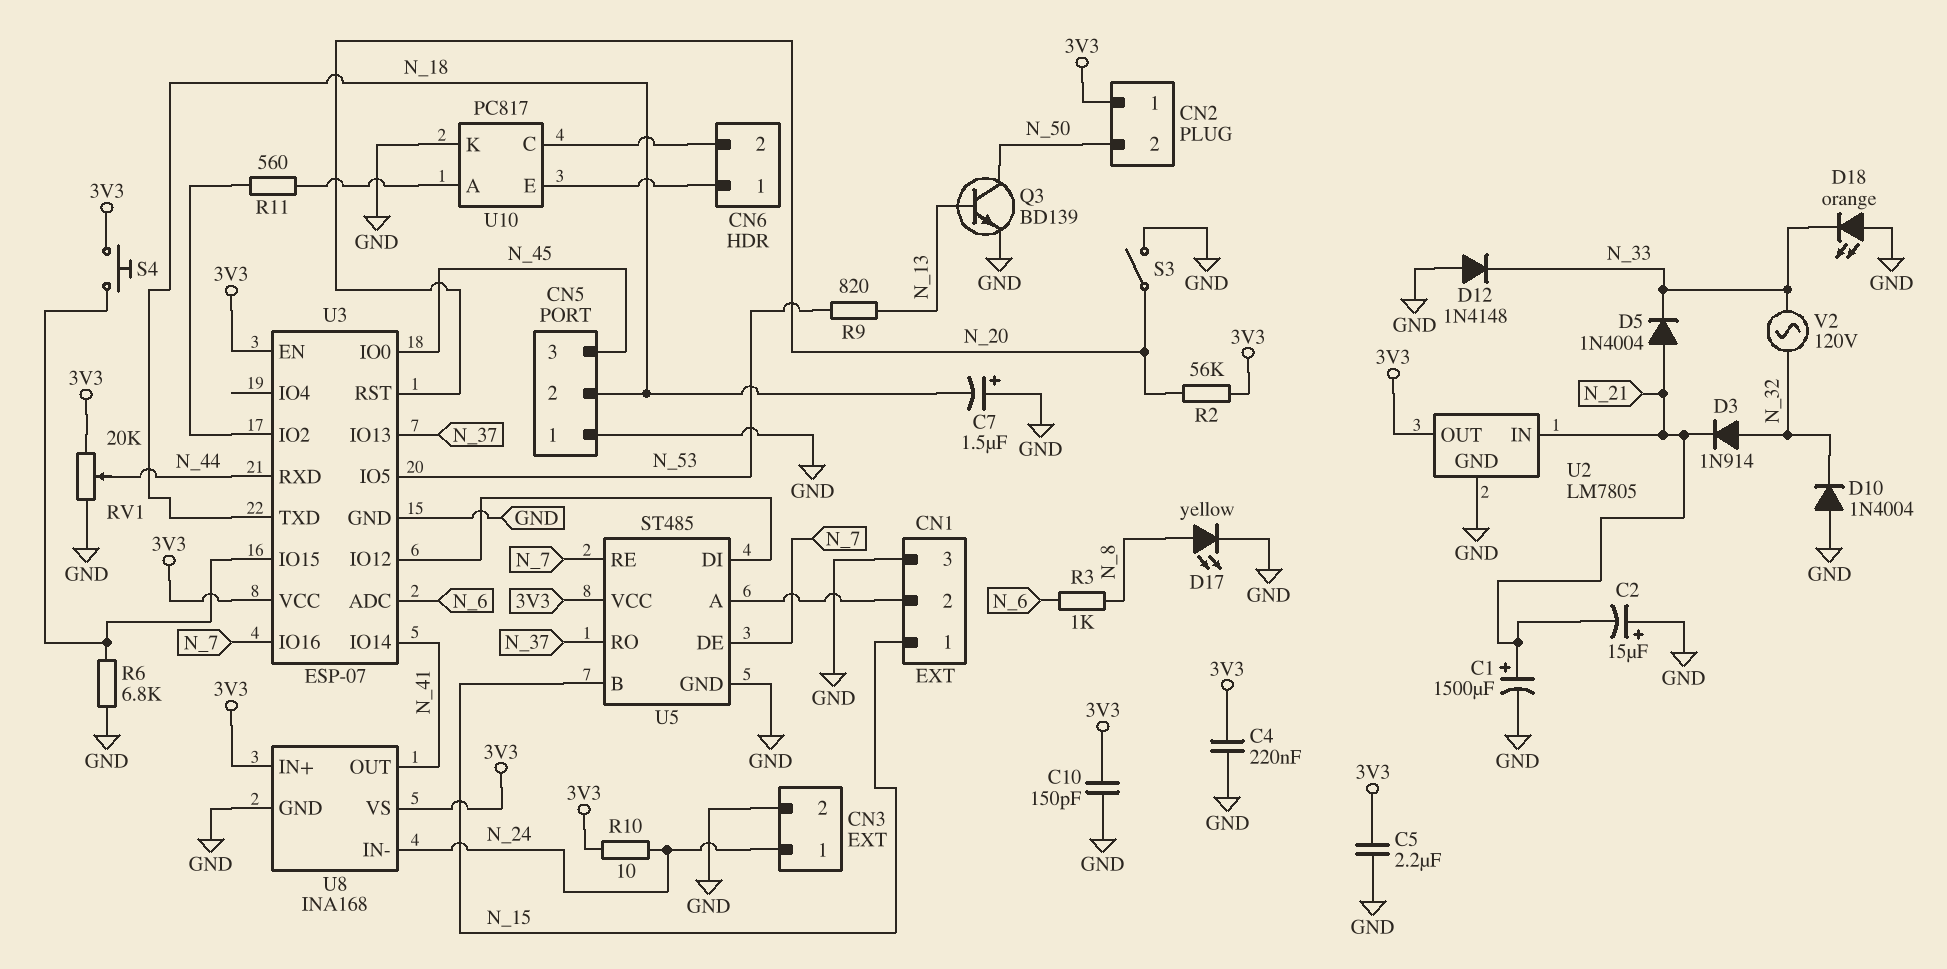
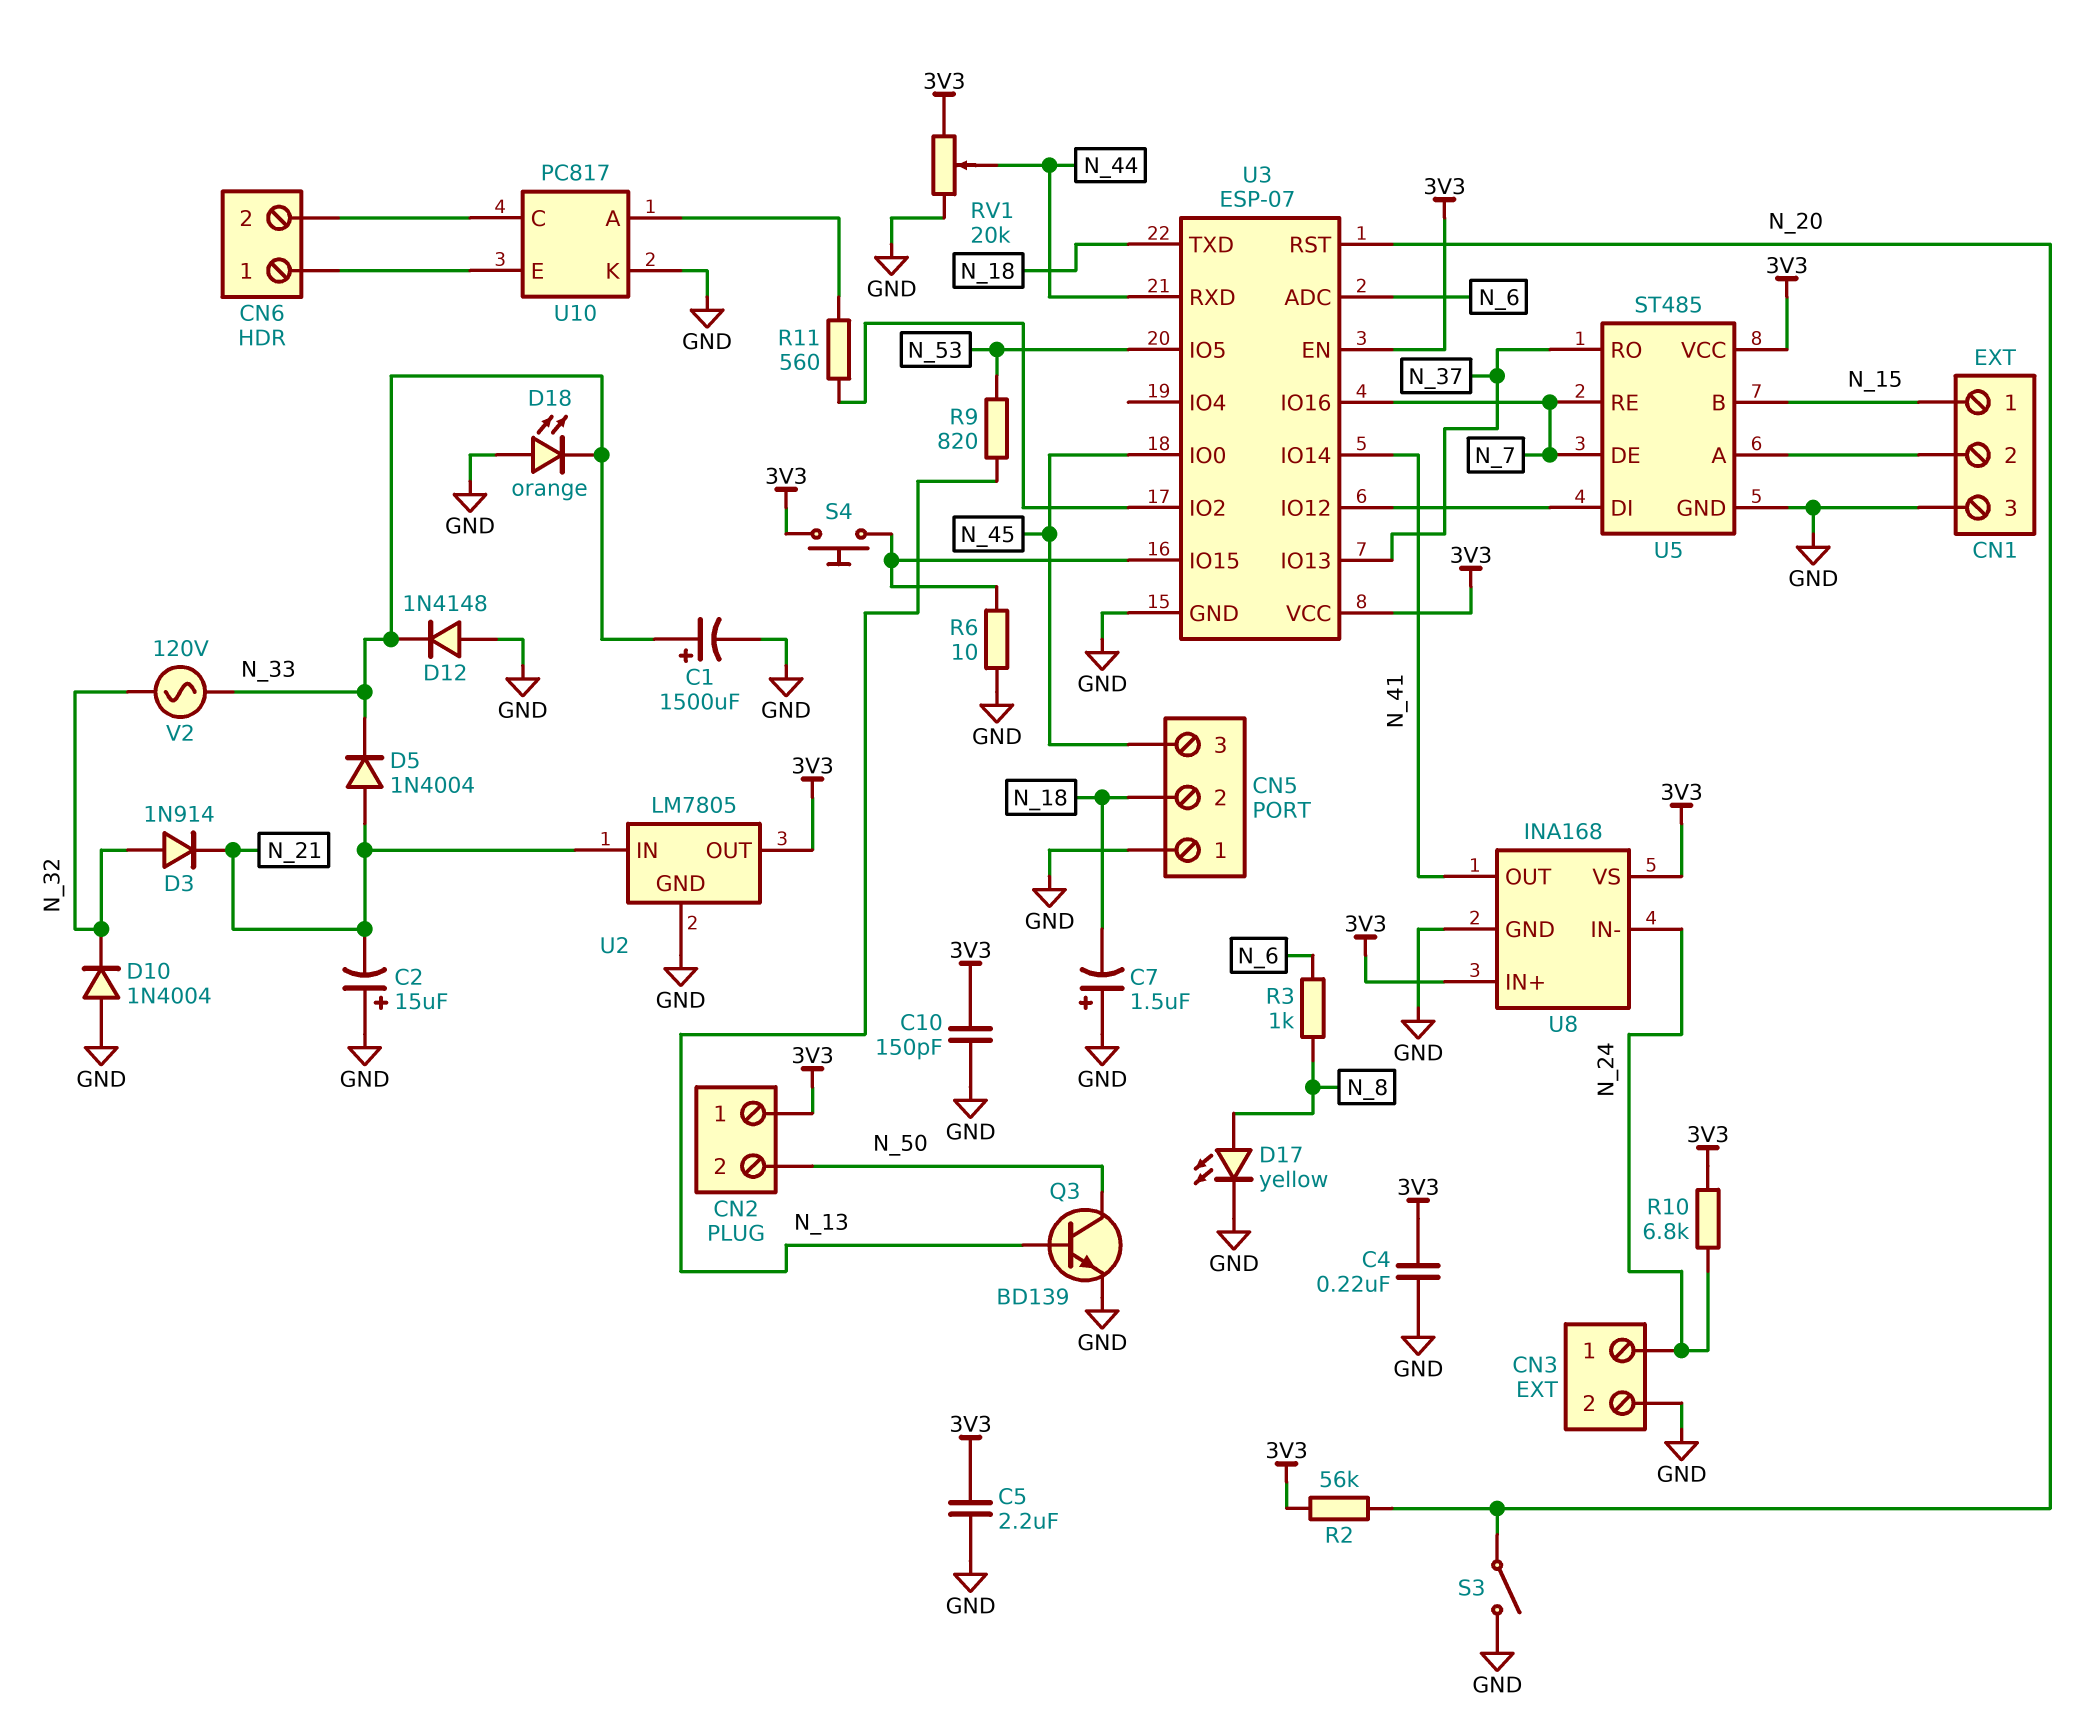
C1: 1500uF (plus N_21, minus GND) -> 1500uF (plus N_33, minus GND)
R6: 6.8k (GND, U3/IO15) -> 10 (GND, U3/IO15)
R10: 10 (3V3, N_24) -> 6.8k (3V3, N_24)

